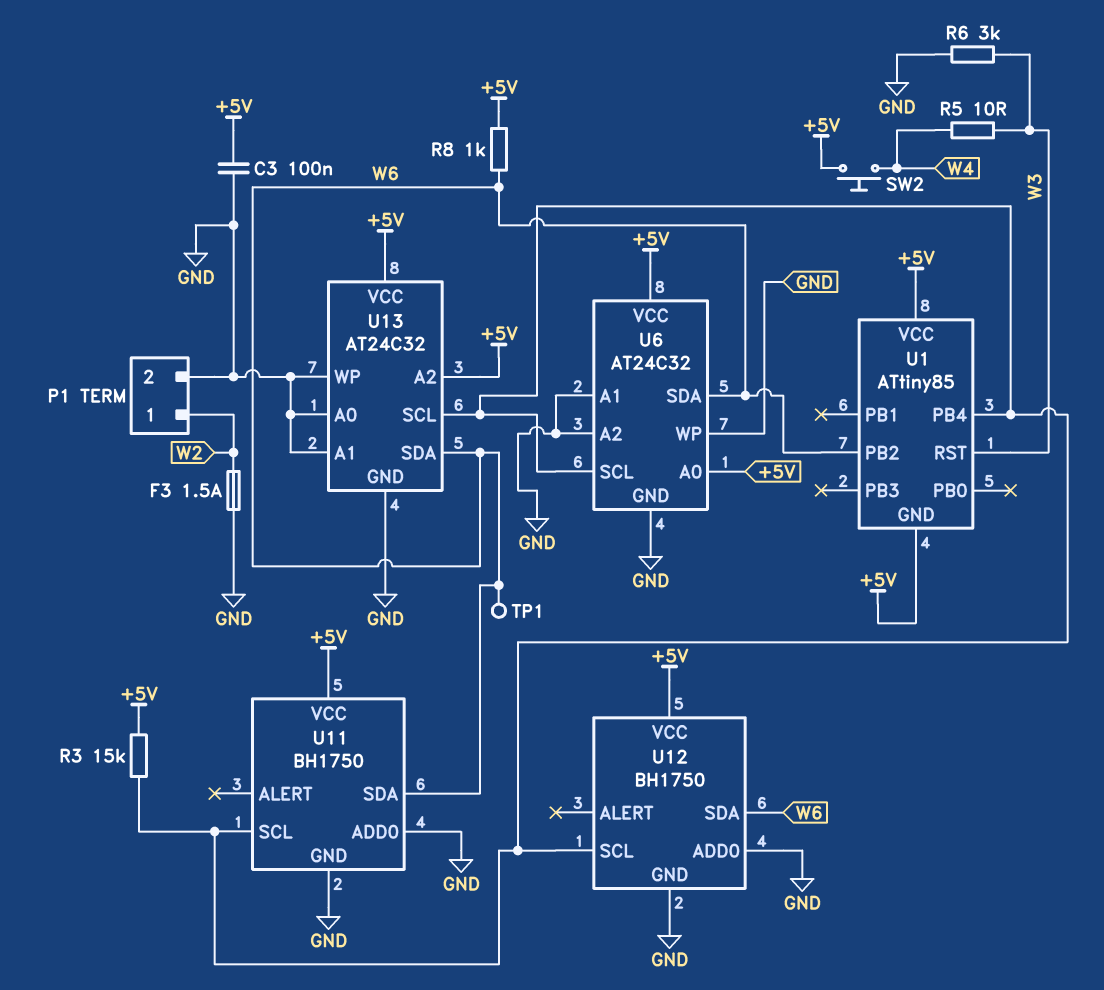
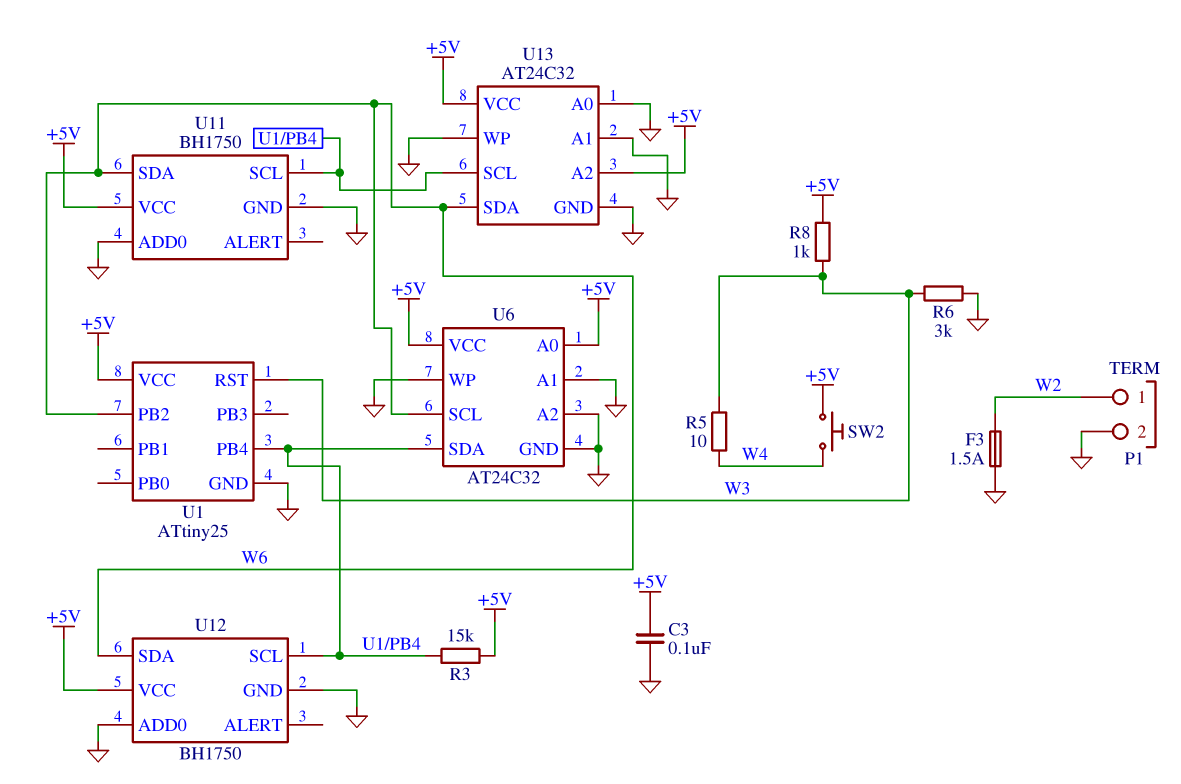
R8: 1k (+5V, W6) -> 1k (+5V, W3)
TP1: test point (W6) -> none
U1: ATtiny85 -> ATtiny25
U1 pin GND: +5V -> GND
U6 pin SCL: U1/PB4 -> W6
U6 pin SDA: W6 -> U1/PB4

